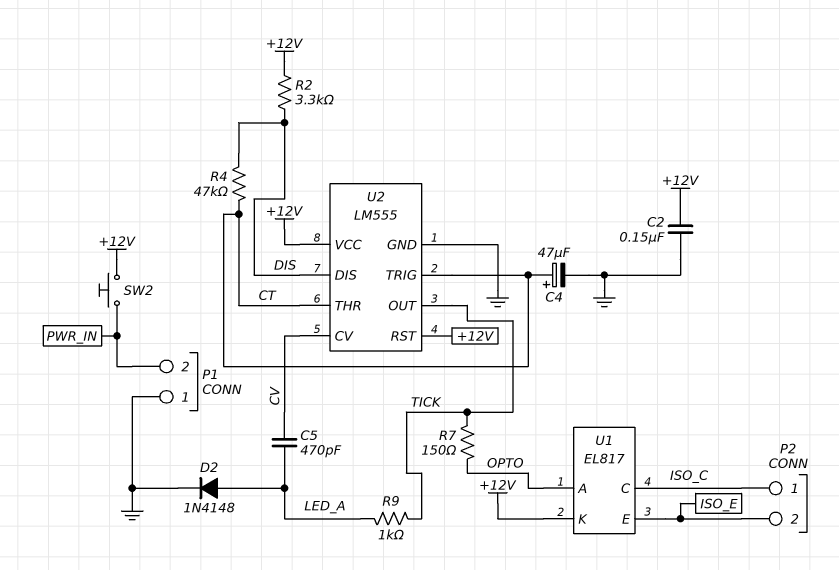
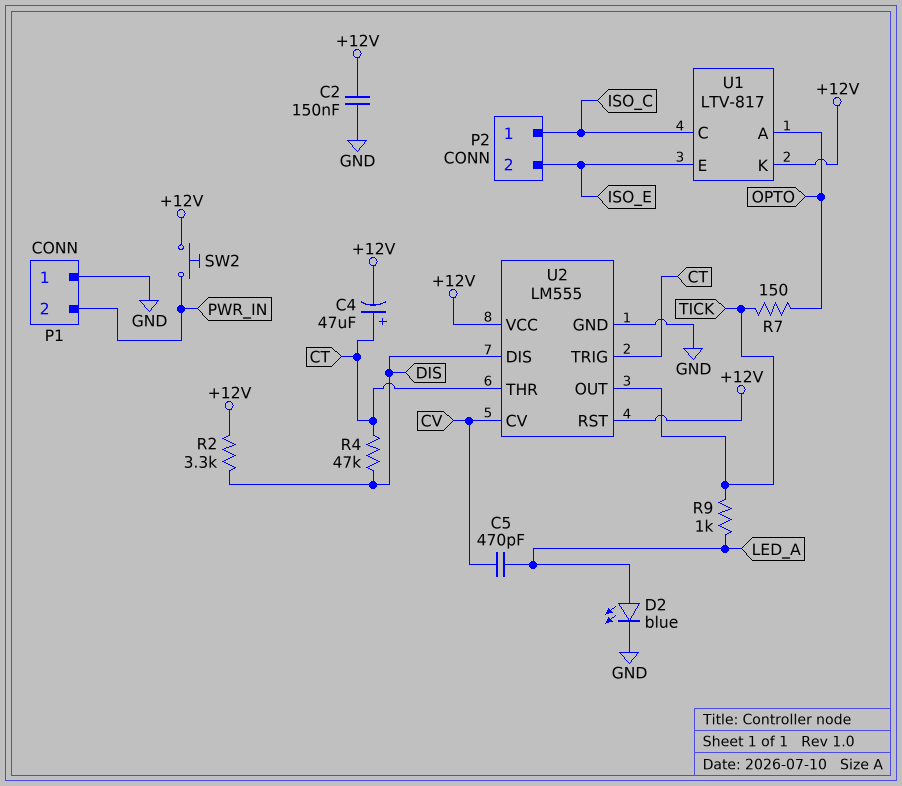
C4: 47uF (plus CT, minus GND) -> 47uF (plus CT, minus +12V)
D2: diode 1N4148 (A LED_A, K GND) -> LED blue (A LED_A, K GND)
U1: EL817 -> LTV-817

